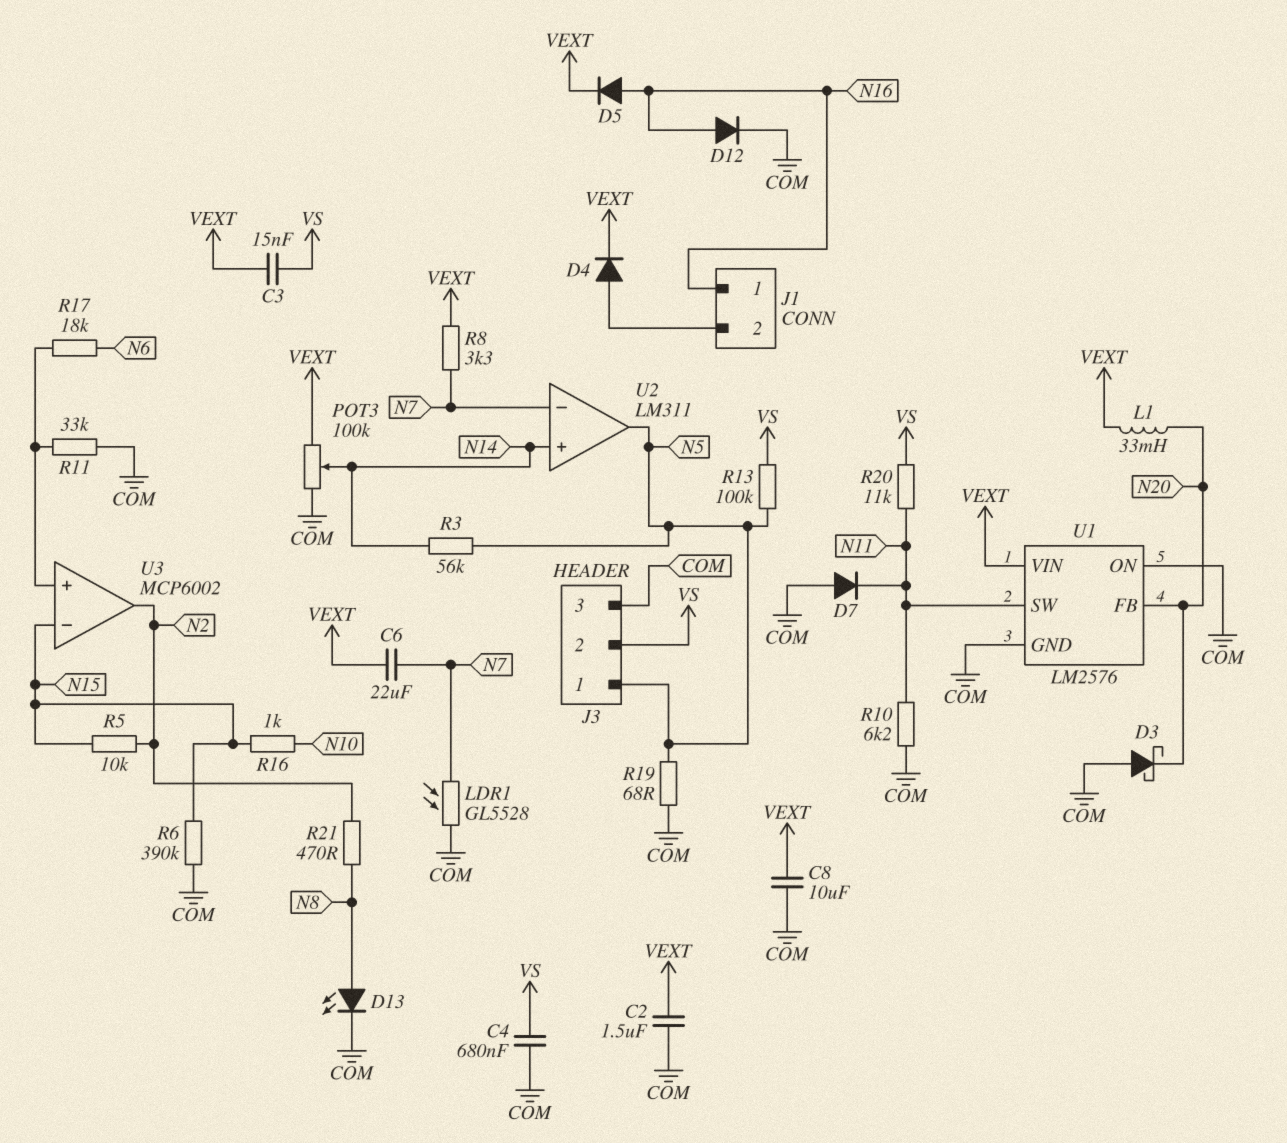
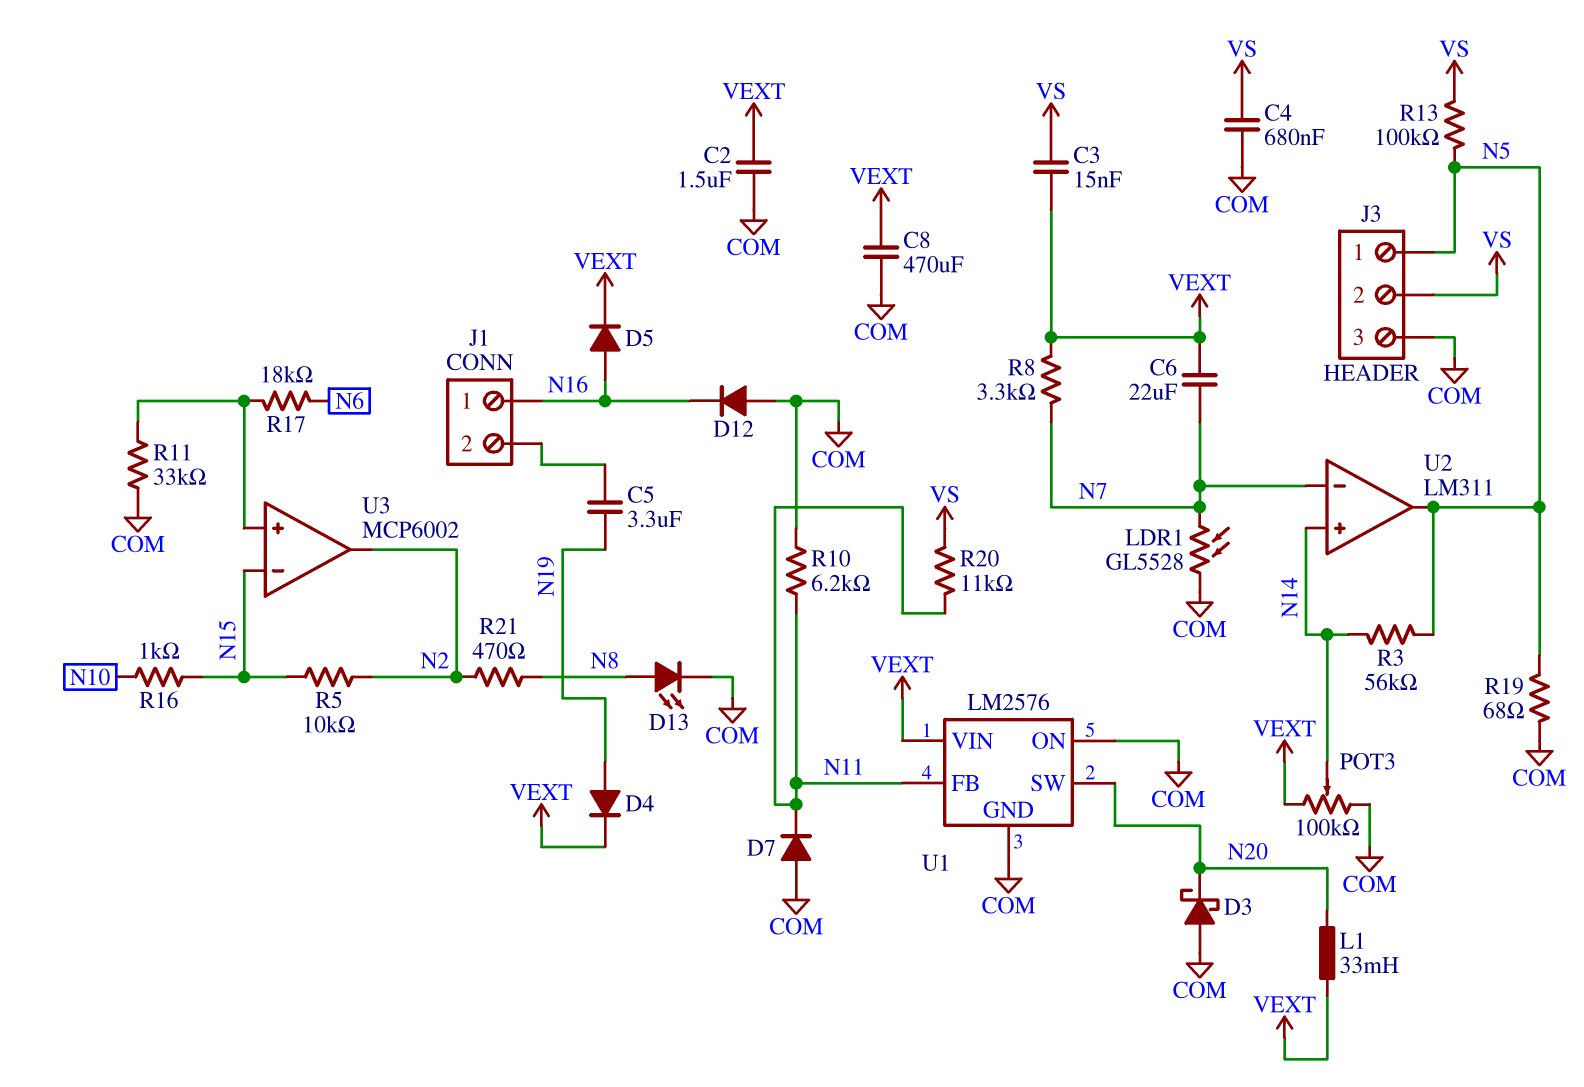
C5: none -> 3.3uF (J1/2, N19)
C8: 10uF (COM, VEXT) -> 470uF (COM, VEXT)
D4: diode (A J1/2, K VEXT) -> diode (A N19, K VEXT)
D12: diode (A N16, K COM) -> diode (A COM, K N16)
R6: 390k (COM, N15) -> none
U1 pin FB: N20 -> N11
U1 pin SW: N11 -> N20

